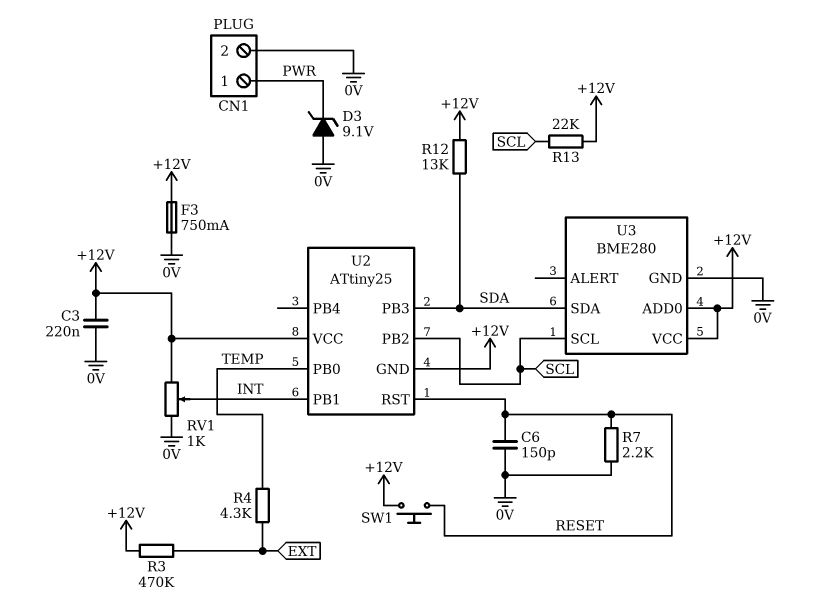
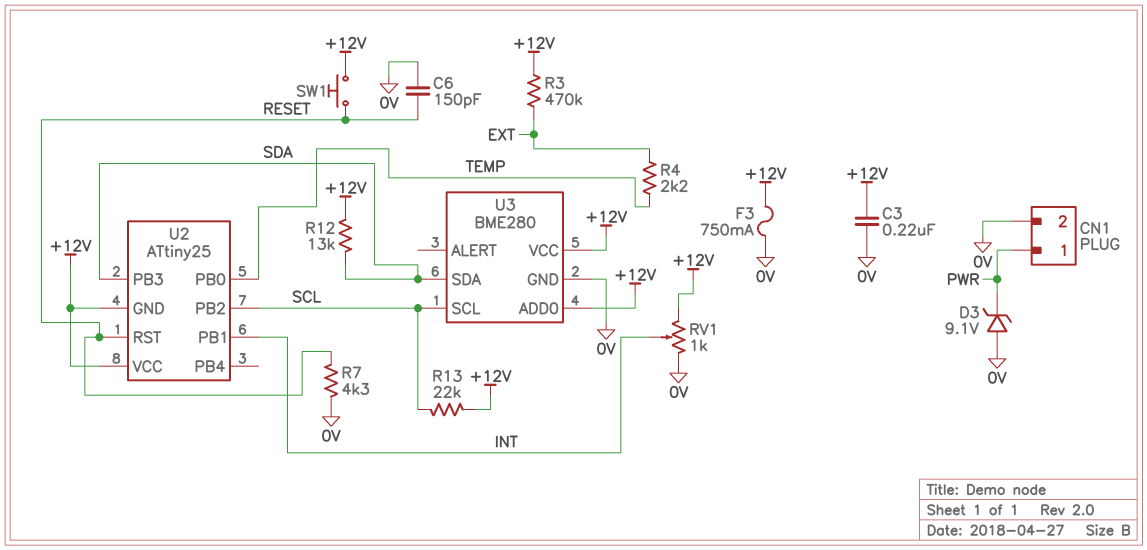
R4: 4.3k (EXT, TEMP) -> 2.2k (EXT, TEMP)
R7: 2.2k (0V, RESET) -> 4.3k (0V, RESET)

